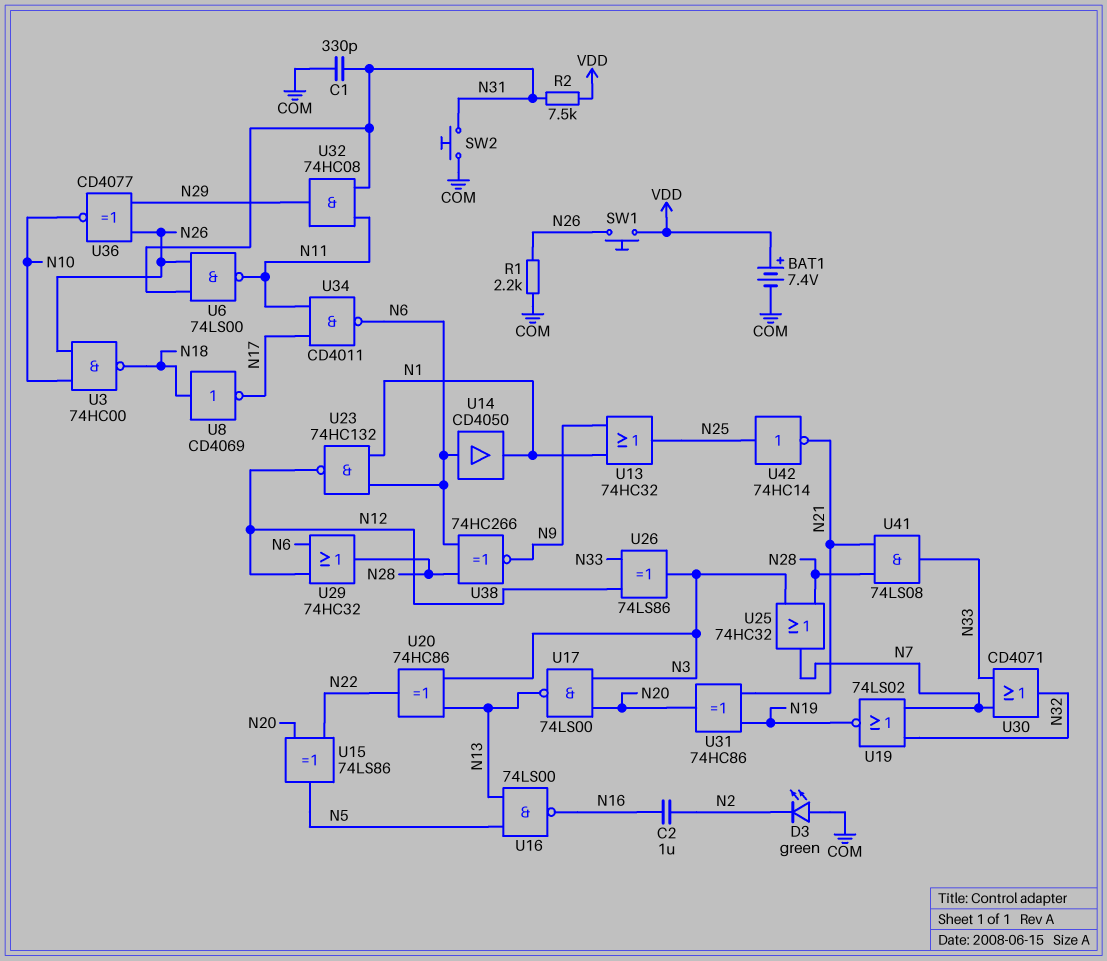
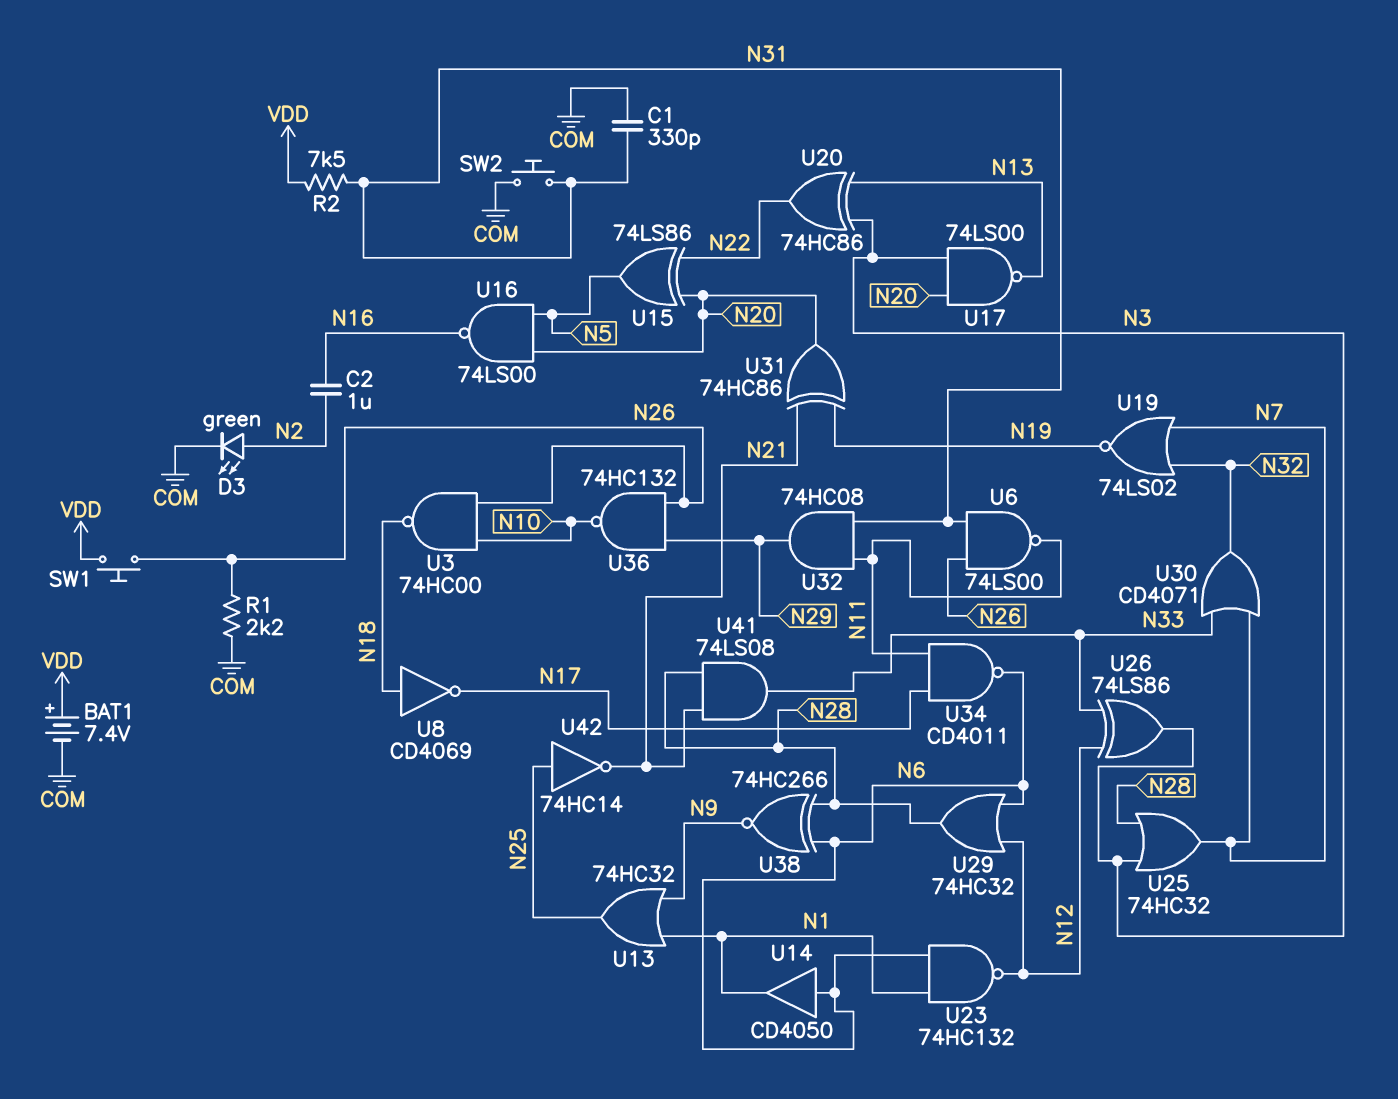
D3: LED green (A COM, K N2) -> LED green (A N2, K COM)
U16: NAND 74LS00 (in N5, in N13, out N16) -> NAND 74LS00 (in N5, in N20, out N16)
U36: XNOR CD4077 (in N26, in N29, out N10) -> NAND 74HC132 (in N26, in N29, out N10)

